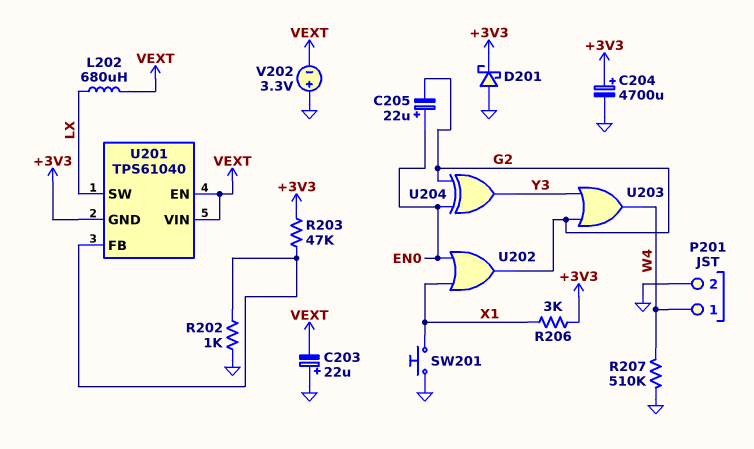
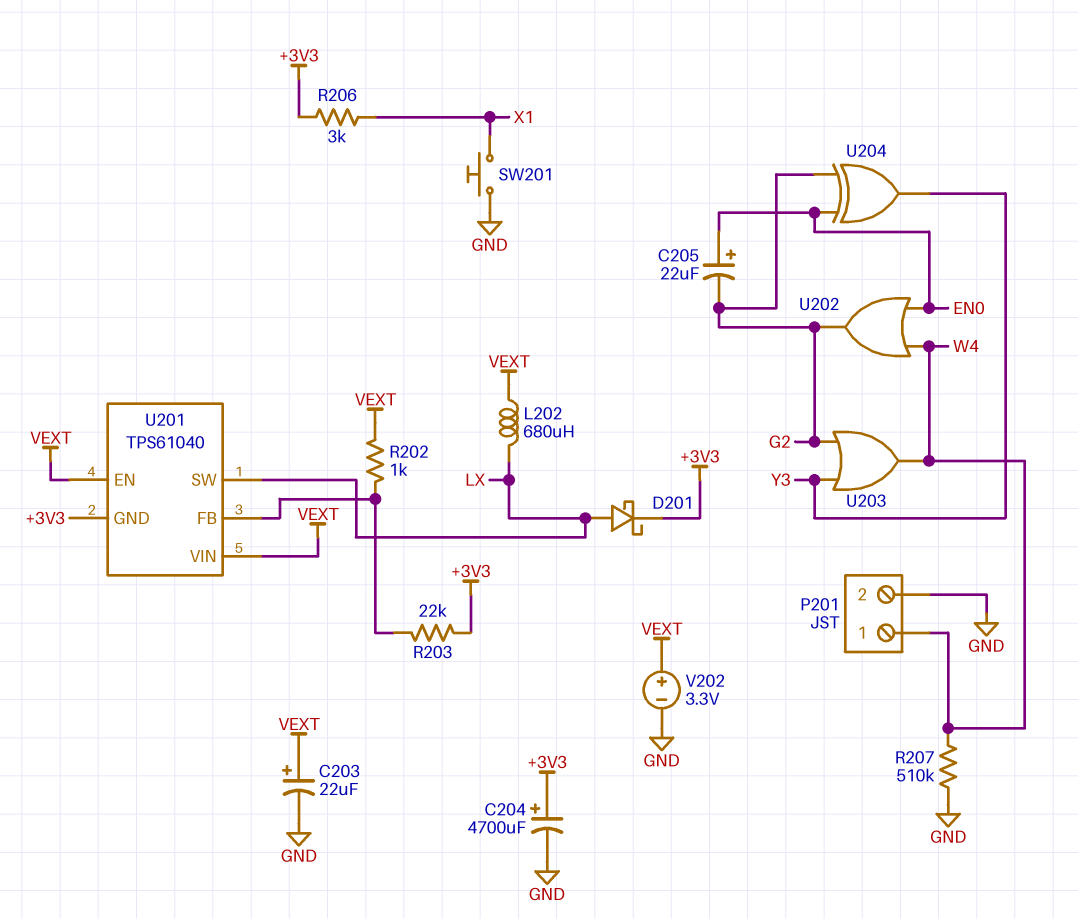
C203: 22uF (plus GND, minus VEXT) -> 22uF (plus VEXT, minus GND)
D201: schottky (A GND, K +3V3) -> schottky (A LX, K +3V3)
R202: 1k (GND, U201/FB) -> 1k (U201/FB, VEXT)
R203: 47k (+3V3, U201/FB) -> 22k (+3V3, U201/FB)
U202: OR (in EN0, in X1, out G2) -> OR (in EN0, in W4, out G2)
V202: 3.3V (plus GND, minus VEXT) -> 3.3V (plus VEXT, minus GND)

